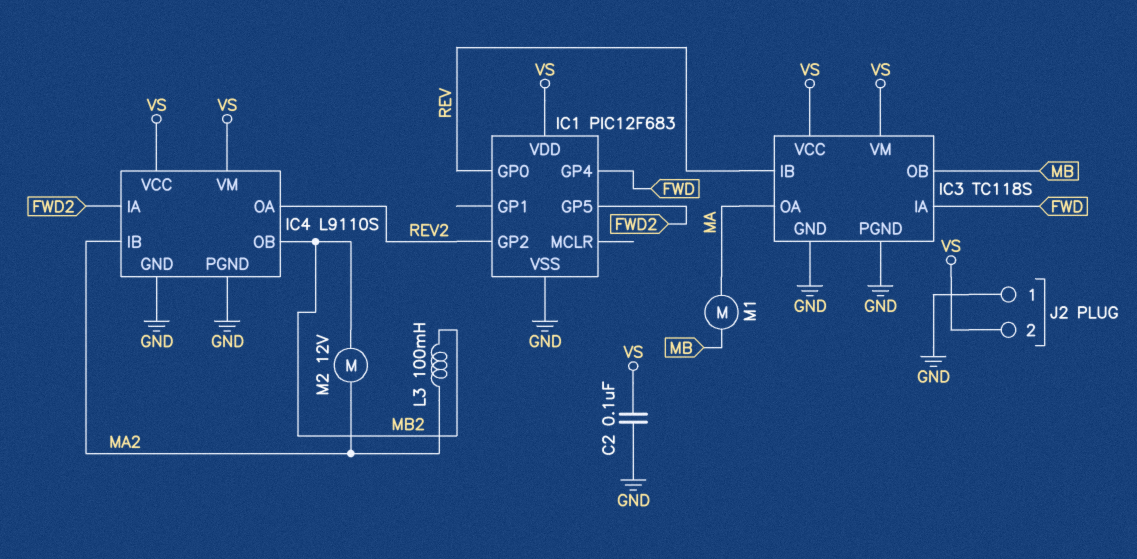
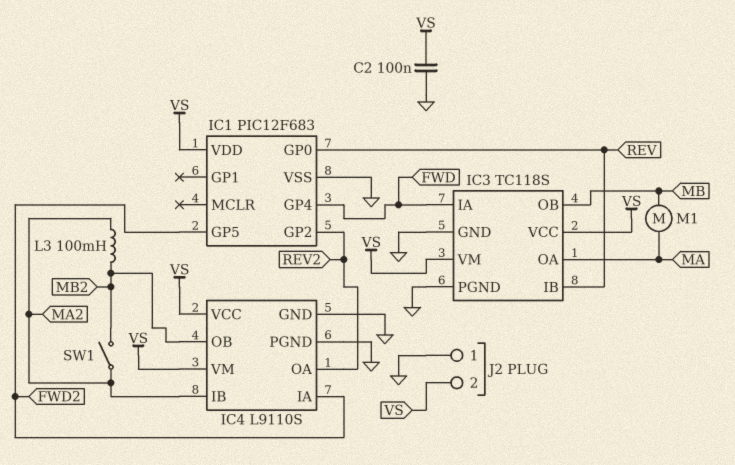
M2: motor 12V (MA2, MB2) -> none
SW1: none -> switch (MA2, MB2)

